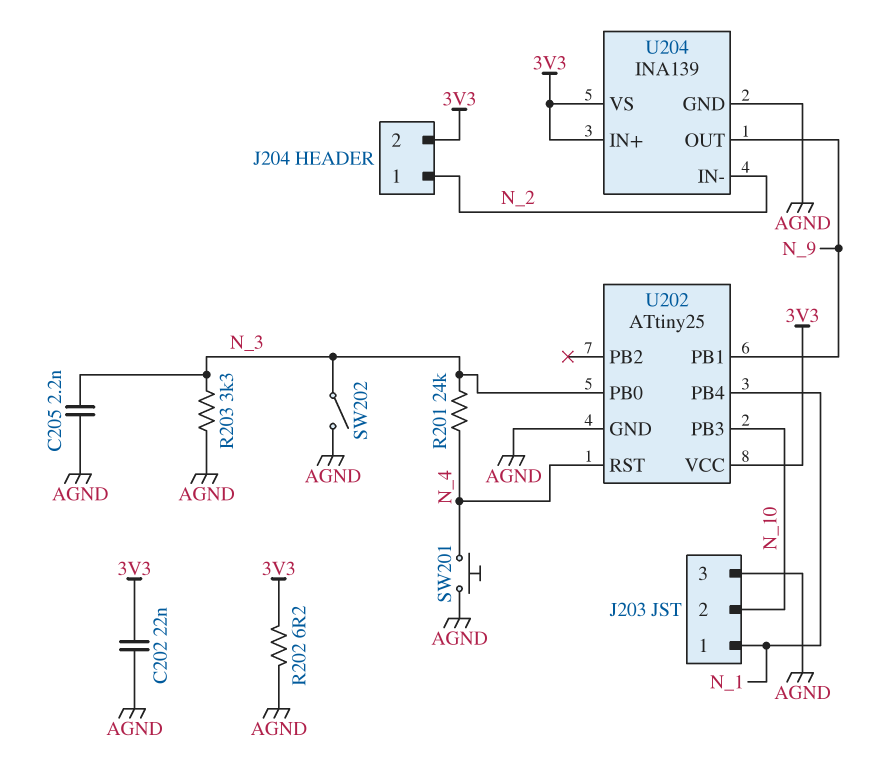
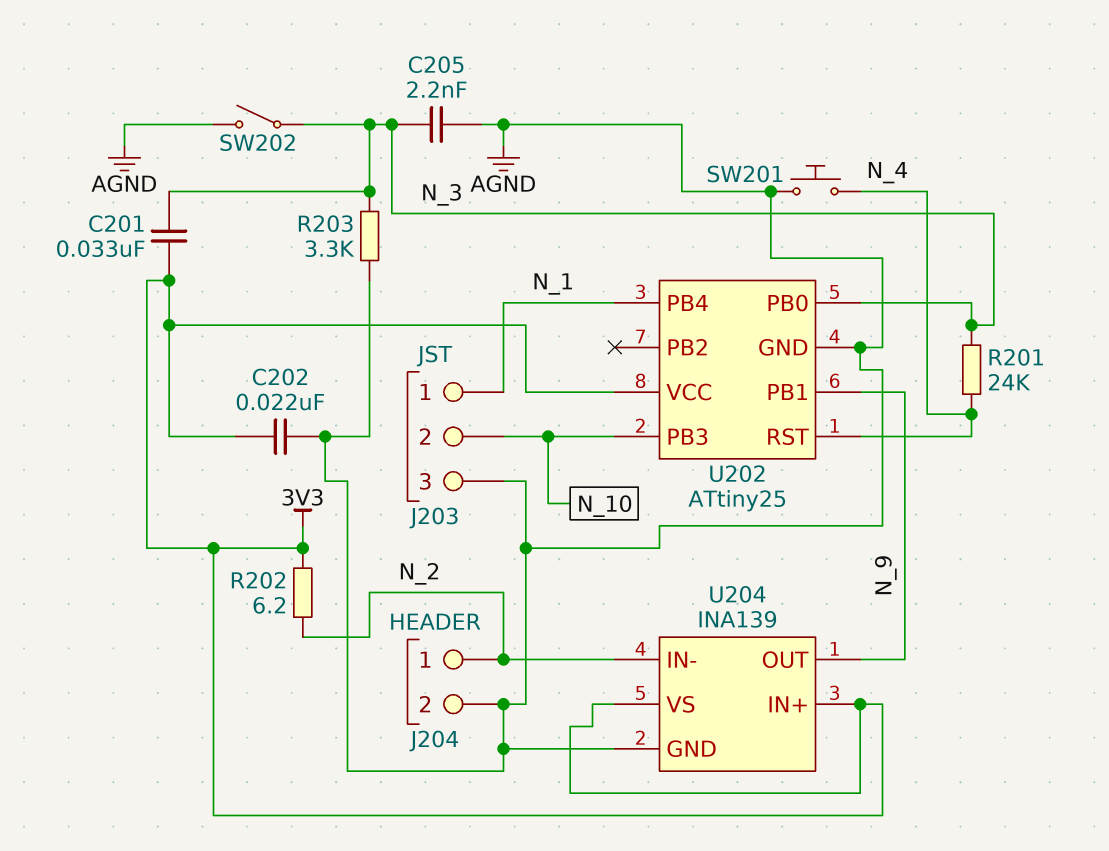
C201: none -> 33nF (3V3, N_3)
J204 pin 2: 3V3 -> AGND
R202: 6.2 (3V3, AGND) -> 6.2 (3V3, N_2)

